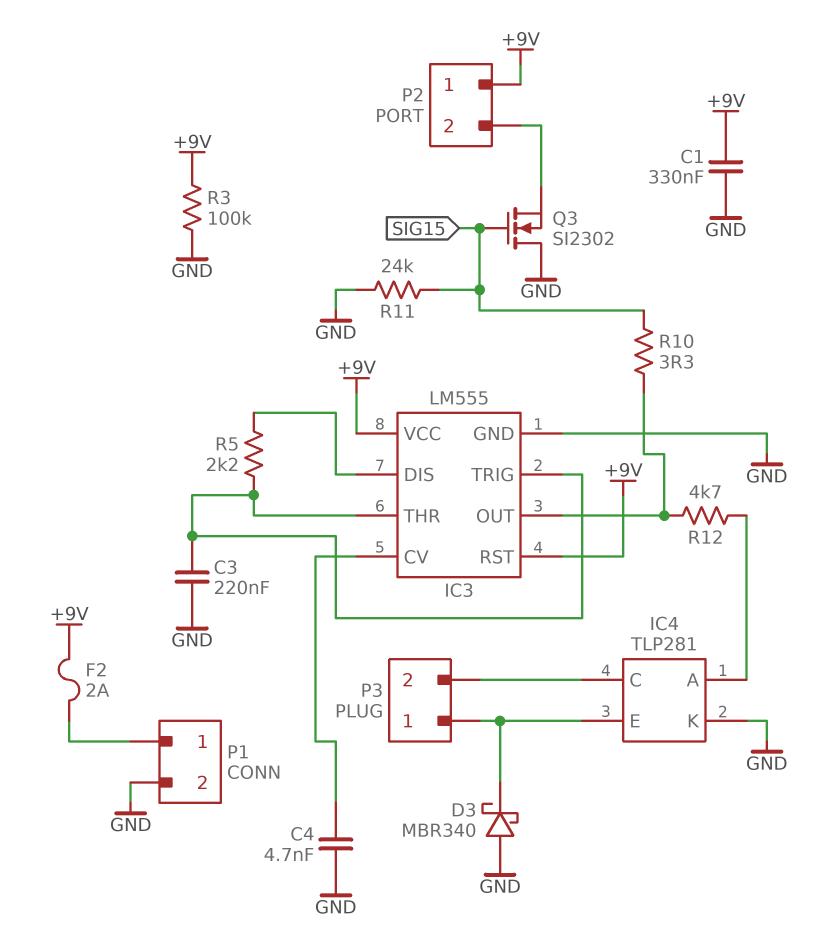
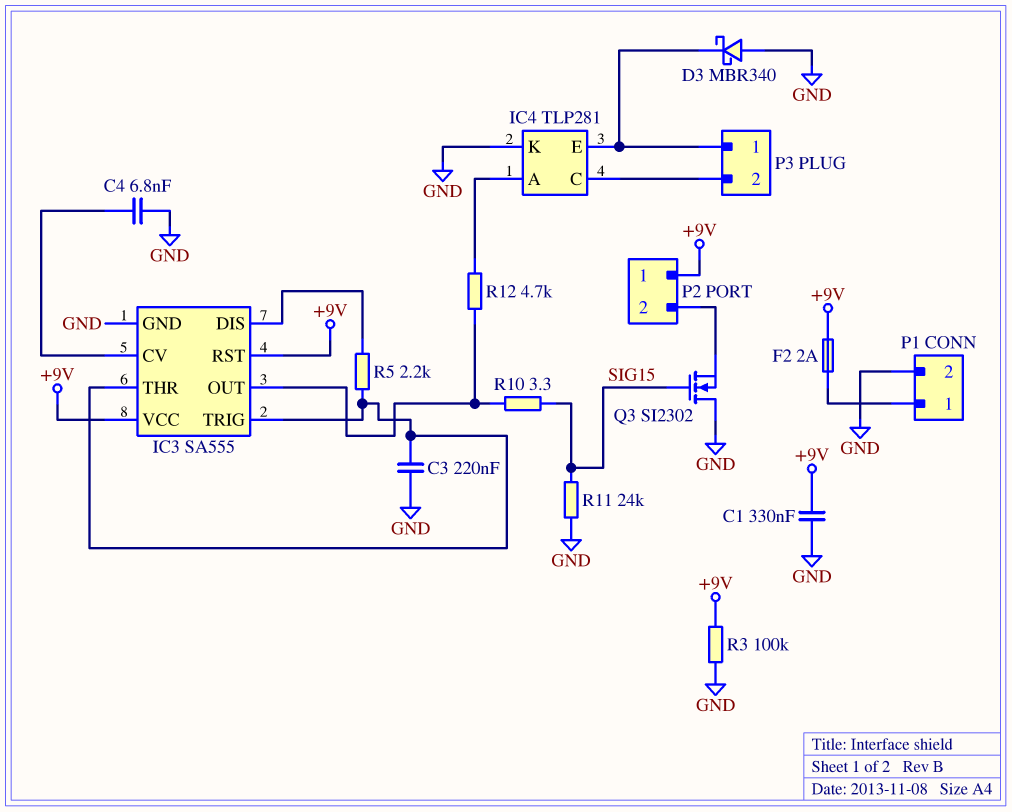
C4: 4.7nF (GND, IC3/CV) -> 6.8nF (GND, IC3/CV)
IC3: LM555 -> SA555

